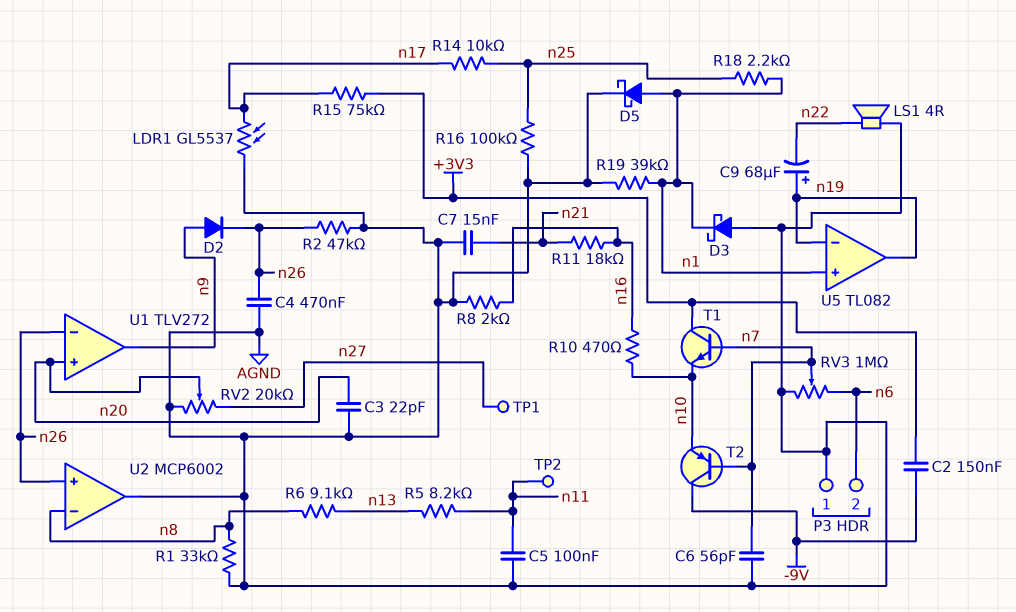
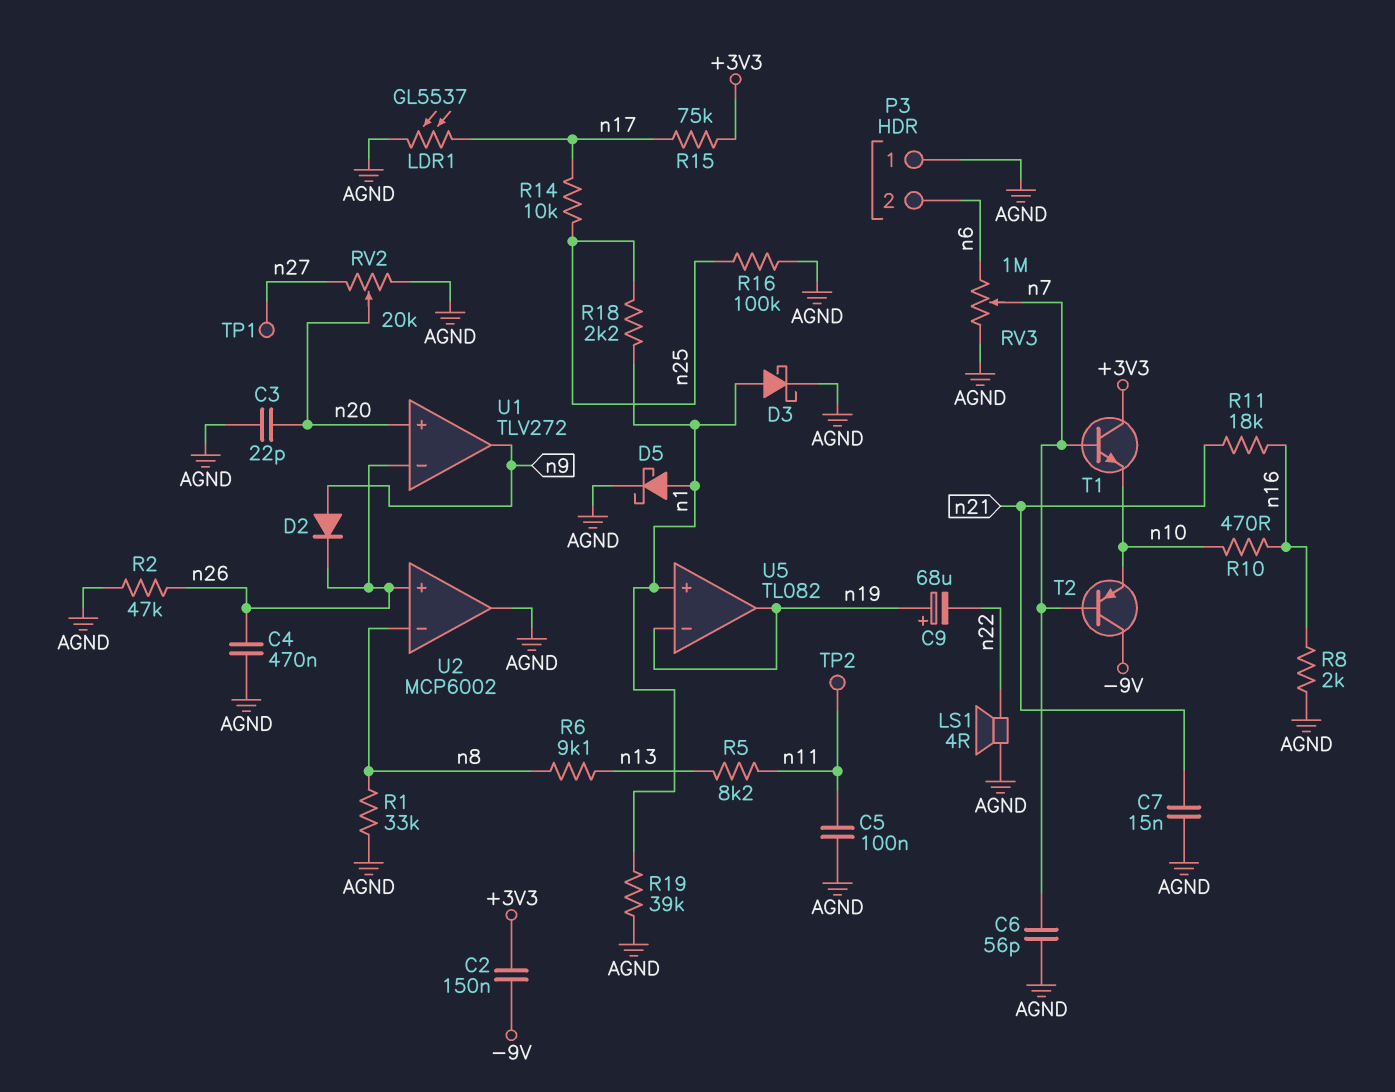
D3: schottky (A AGND, K n1) -> schottky (A n1, K AGND)

